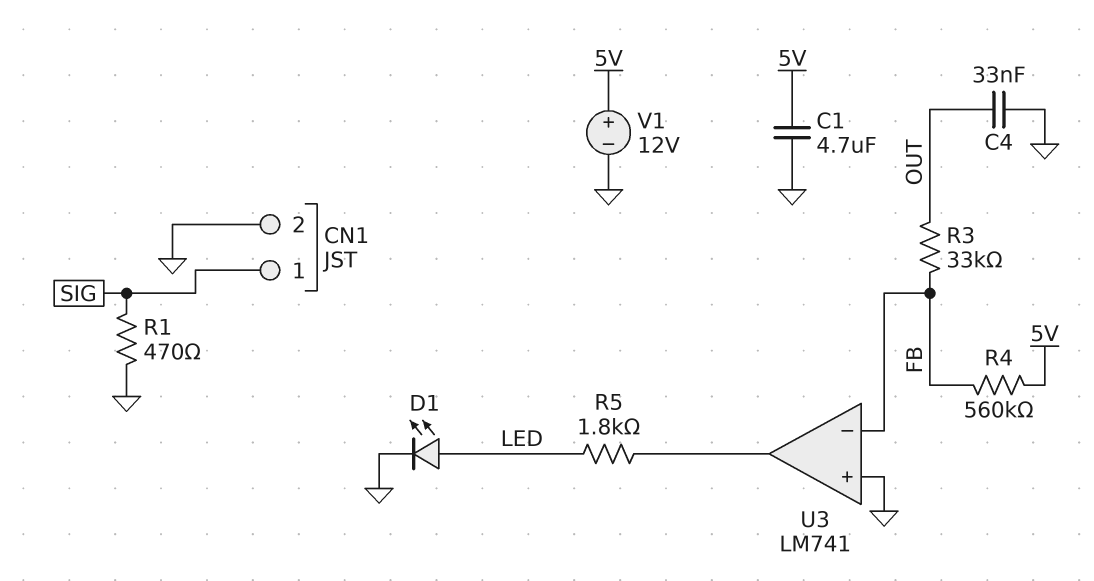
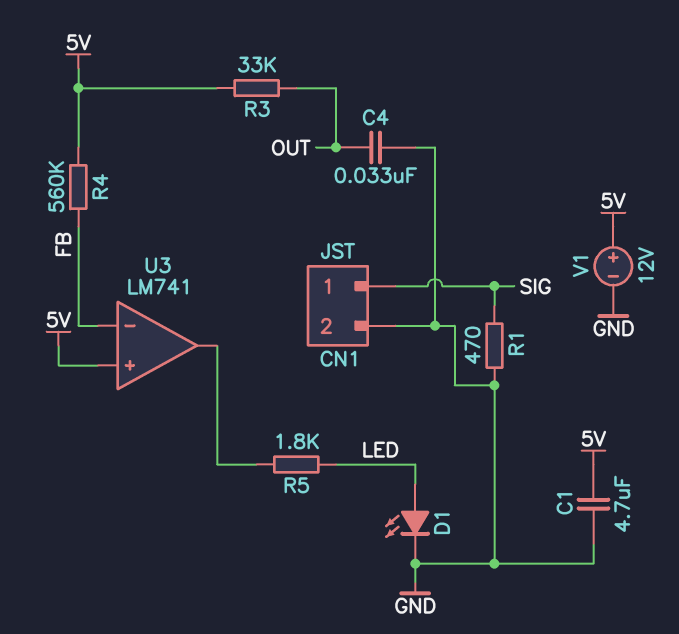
R3: 33k (FB, OUT) -> 33k (5V, OUT)
U3 pin in+: GND -> 5V

